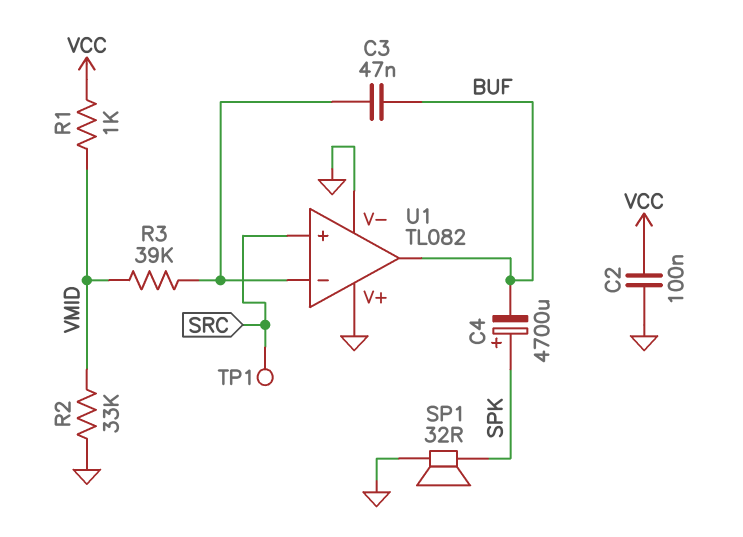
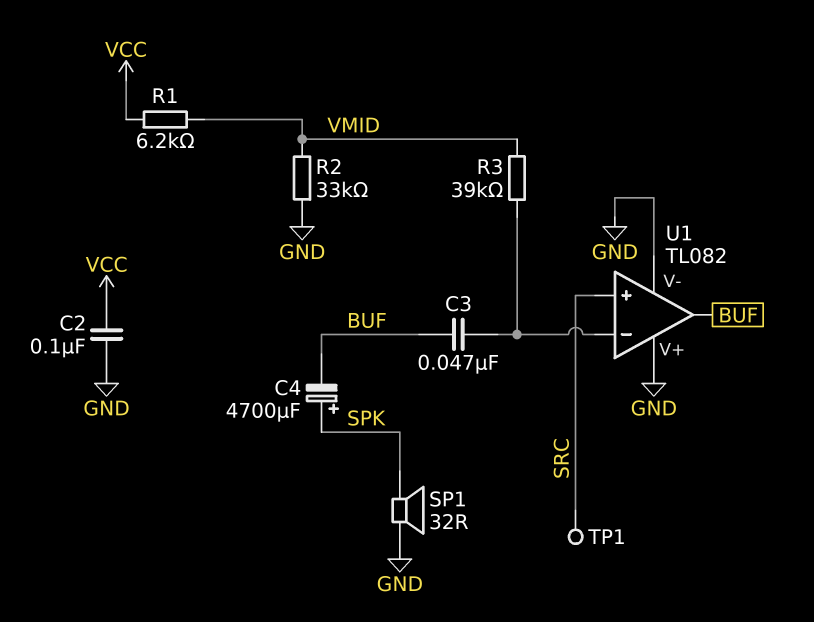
R1: 1k (VCC, VMID) -> 6.2k (VCC, VMID)

